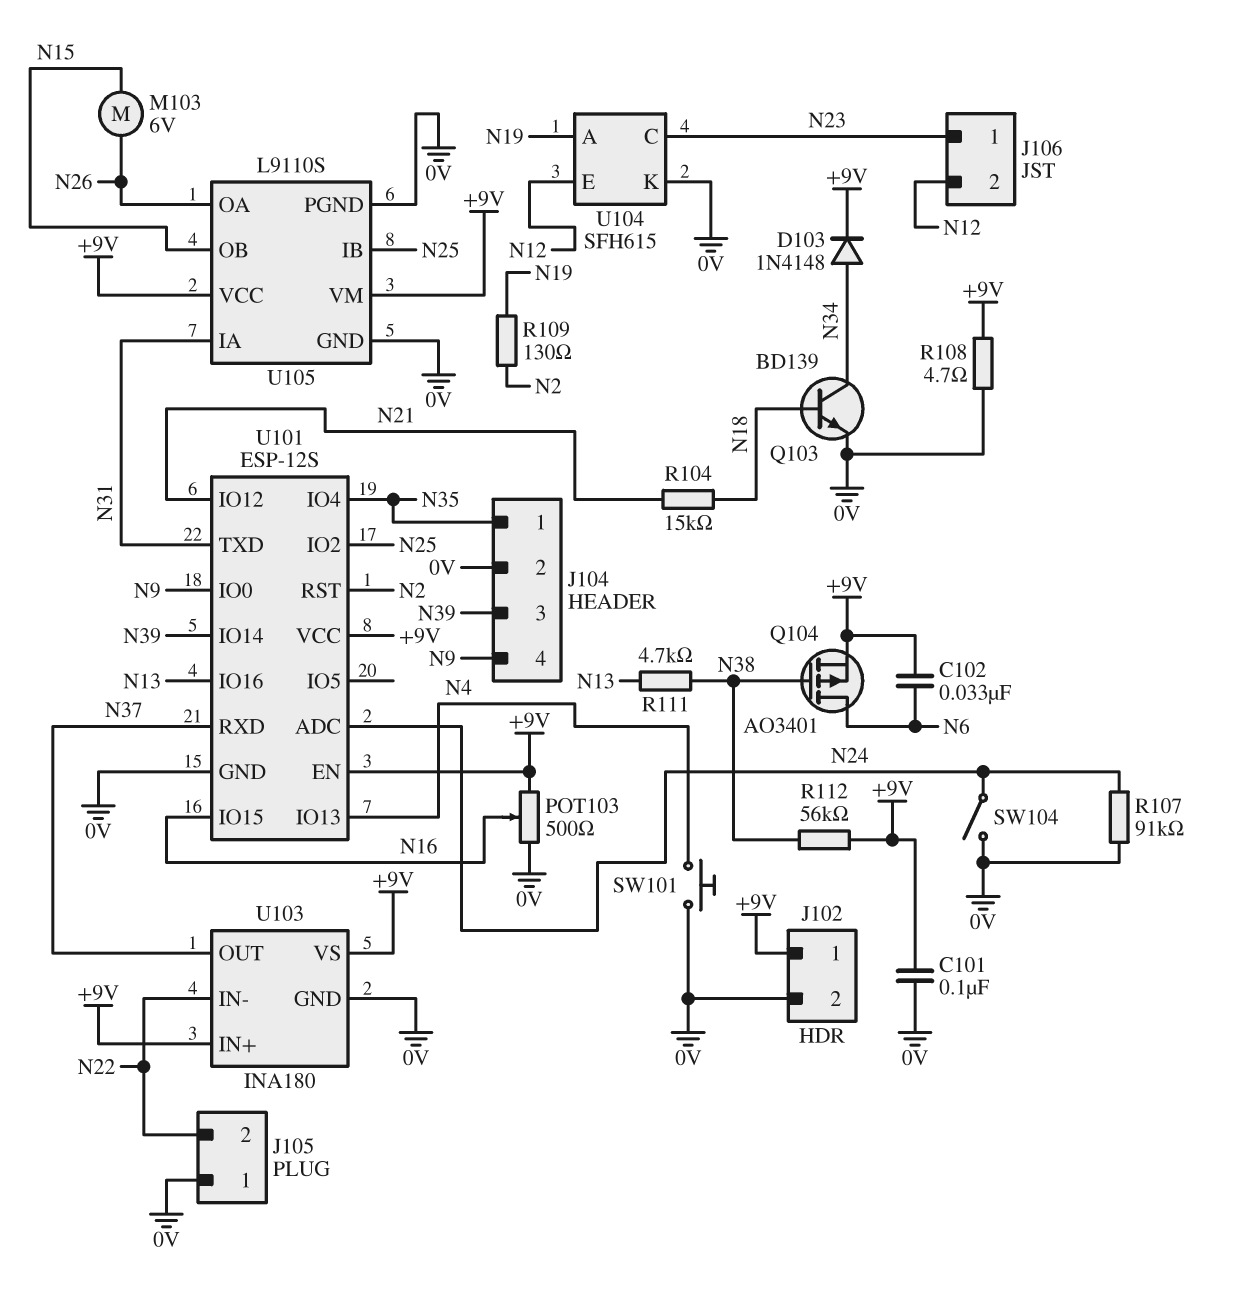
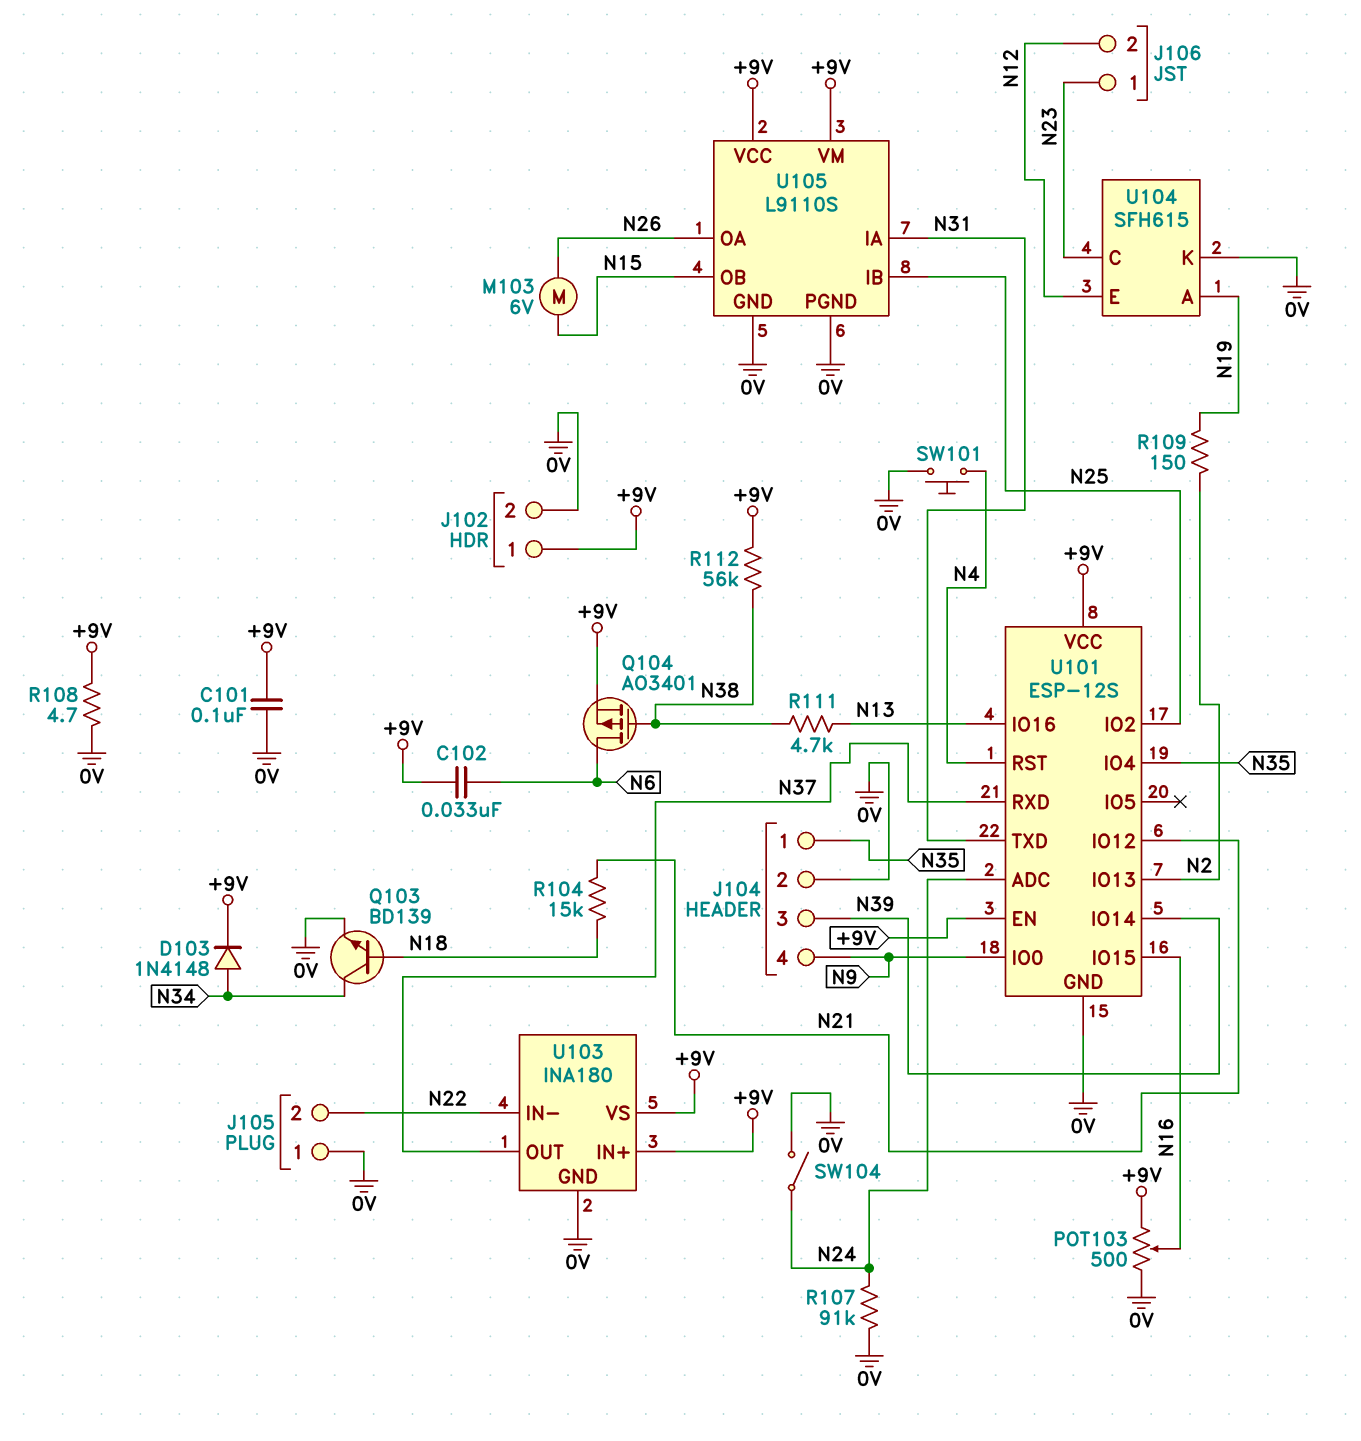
R109: 130 (N2, N19) -> 150 (N2, N19)
U101 pin IO13: N4 -> N2
U101 pin RST: N2 -> N4

